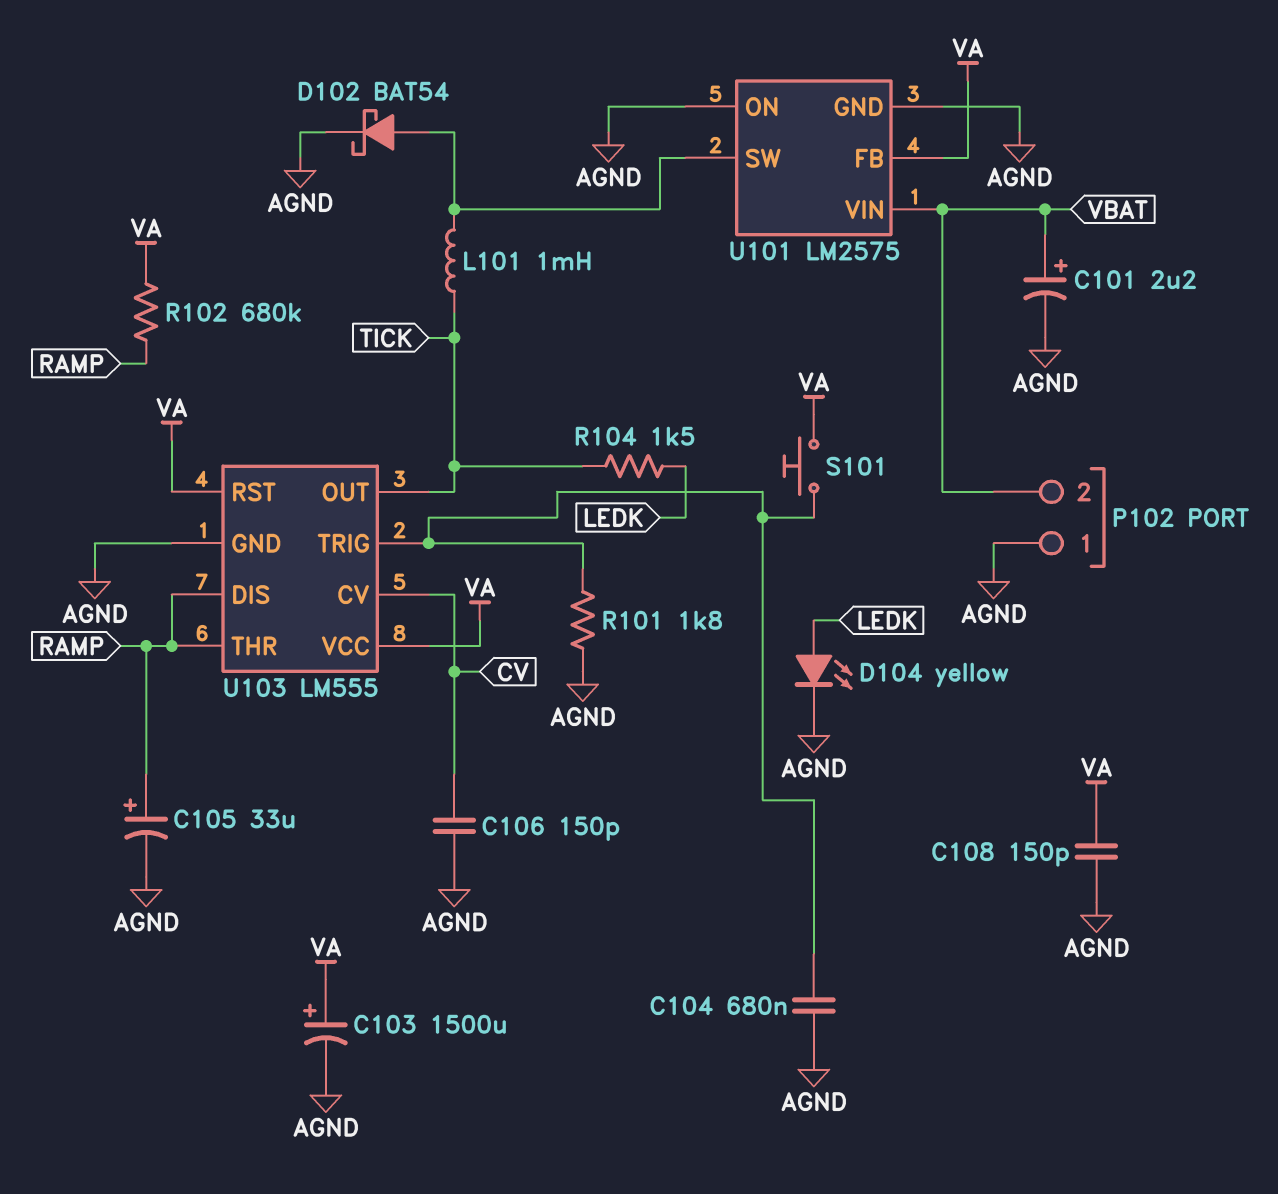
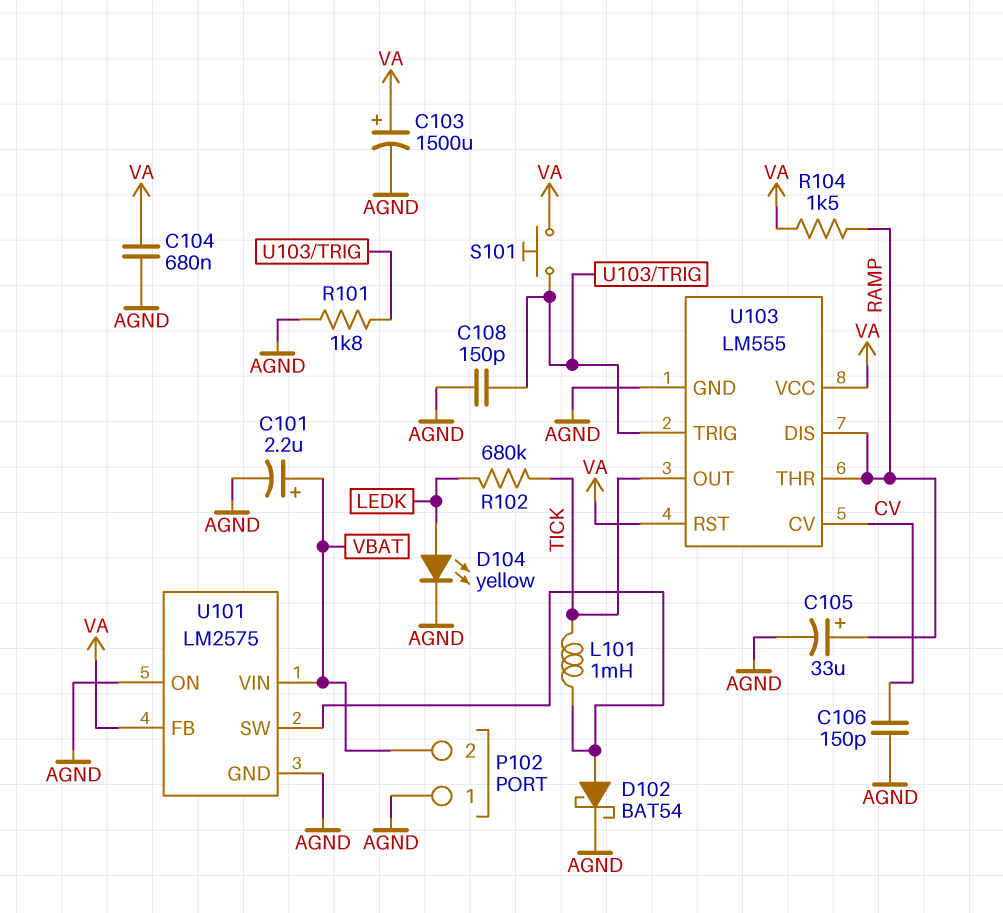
C104: 680nF (AGND, U103/TRIG) -> 680nF (AGND, VA)
C108: 150pF (AGND, VA) -> 150pF (AGND, U103/TRIG)
R102: 680k (RAMP, VA) -> 680k (LEDK, TICK)
R104: 1.5k (LEDK, TICK) -> 1.5k (RAMP, VA)

